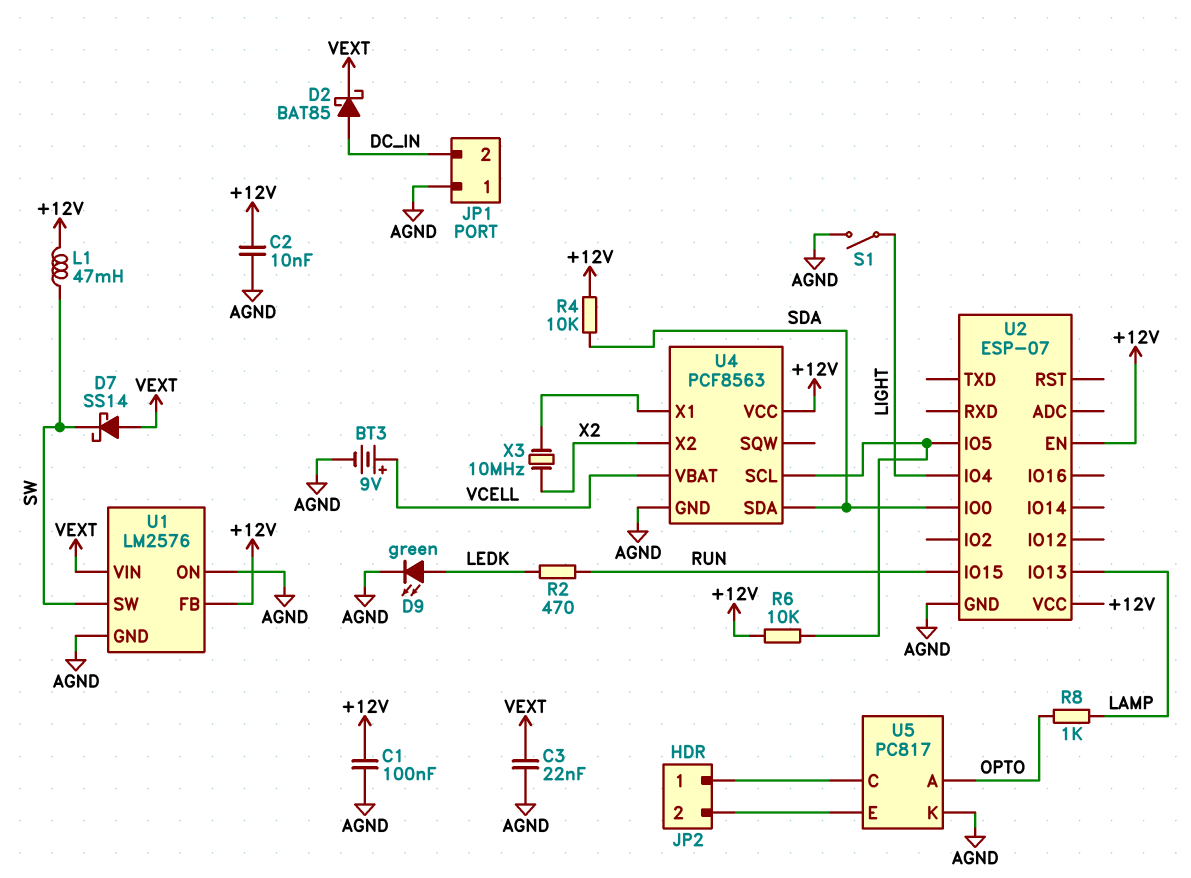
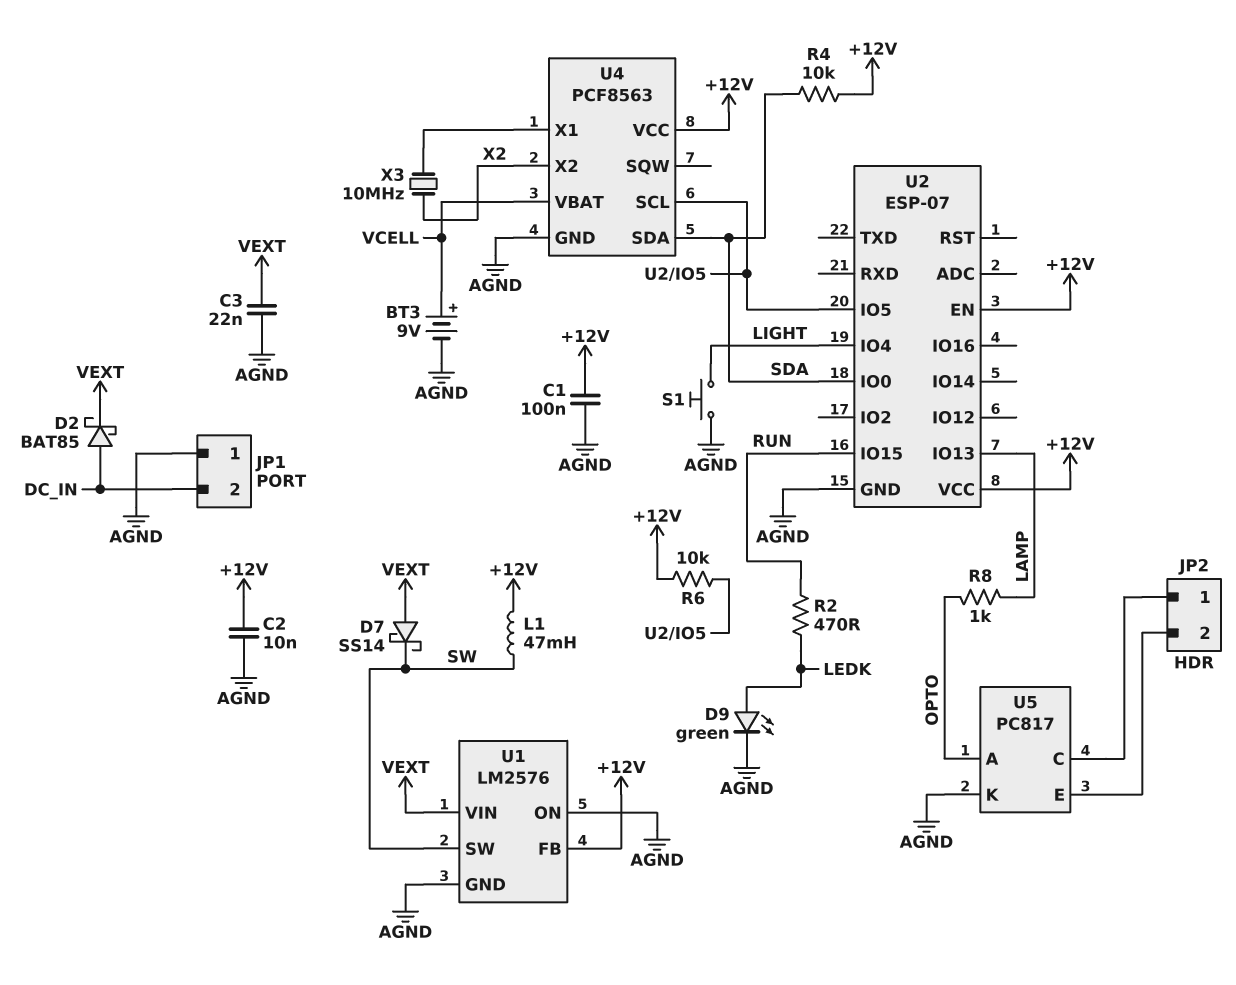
S1: switch (AGND, LIGHT) -> button (AGND, LIGHT)

